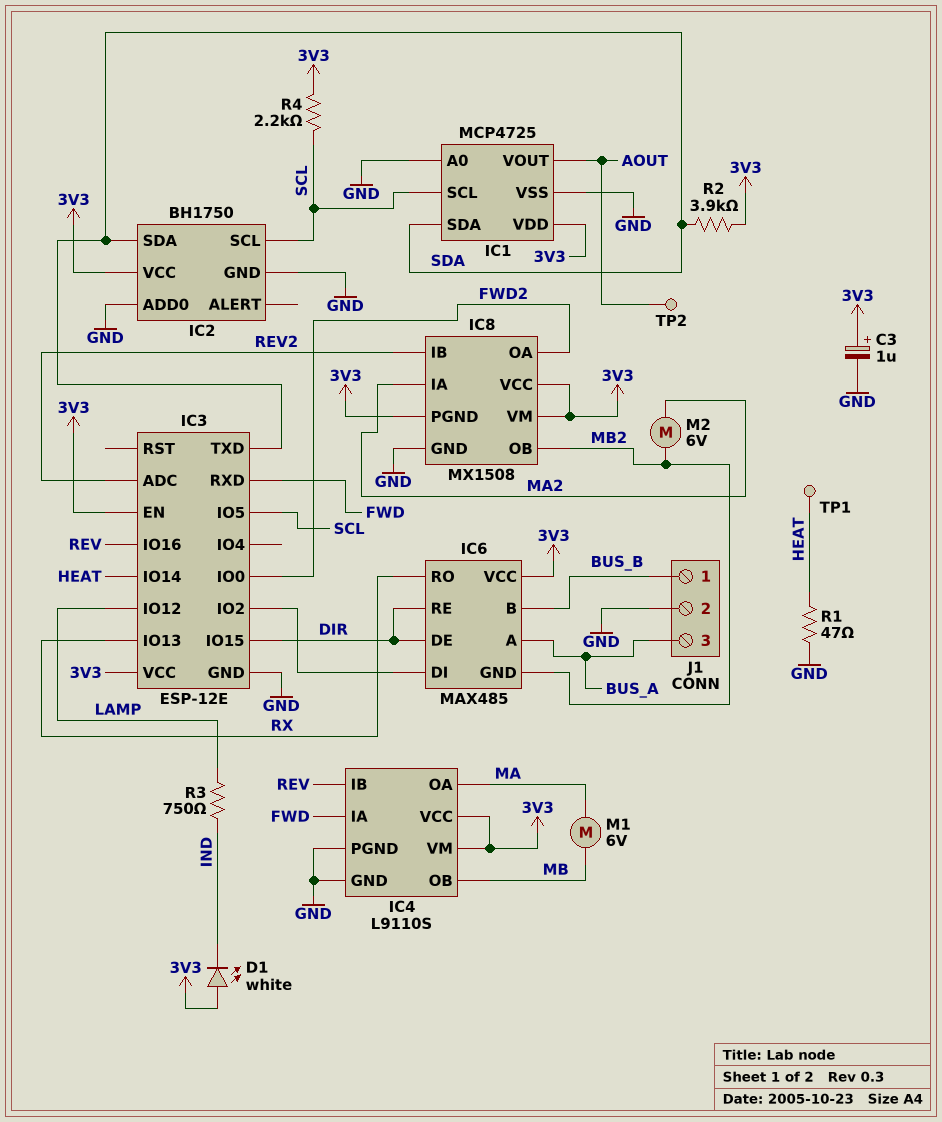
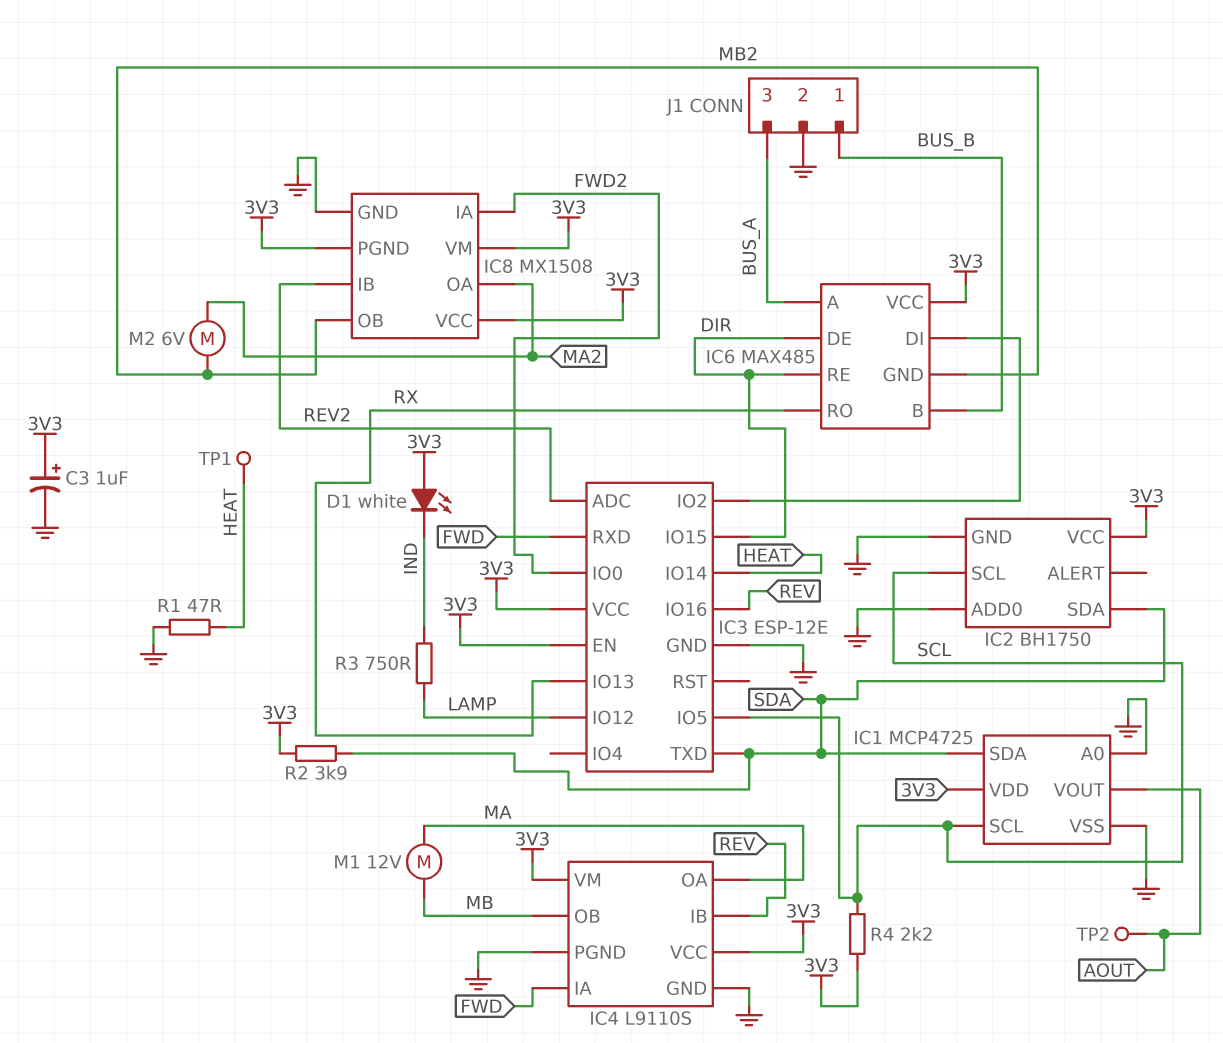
IC8 pin IA: MA2 -> FWD2
IC8 pin OA: FWD2 -> MA2
M1: motor 6V (MA, MB) -> motor 12V (MA, MB)

